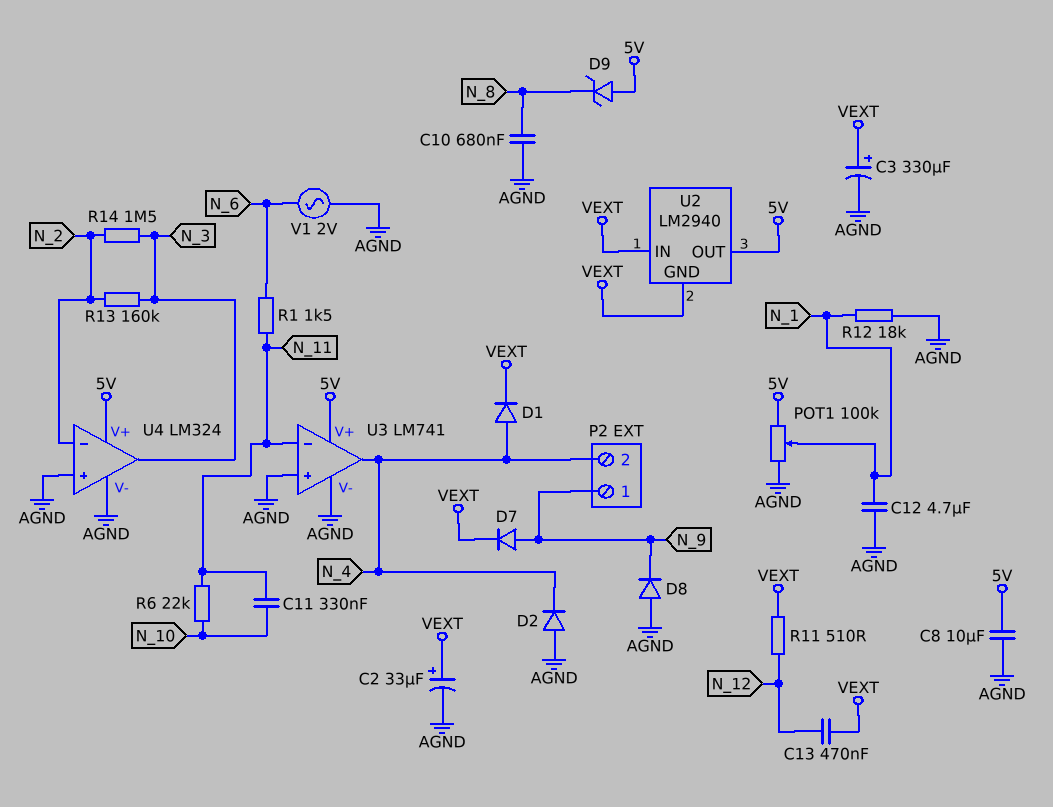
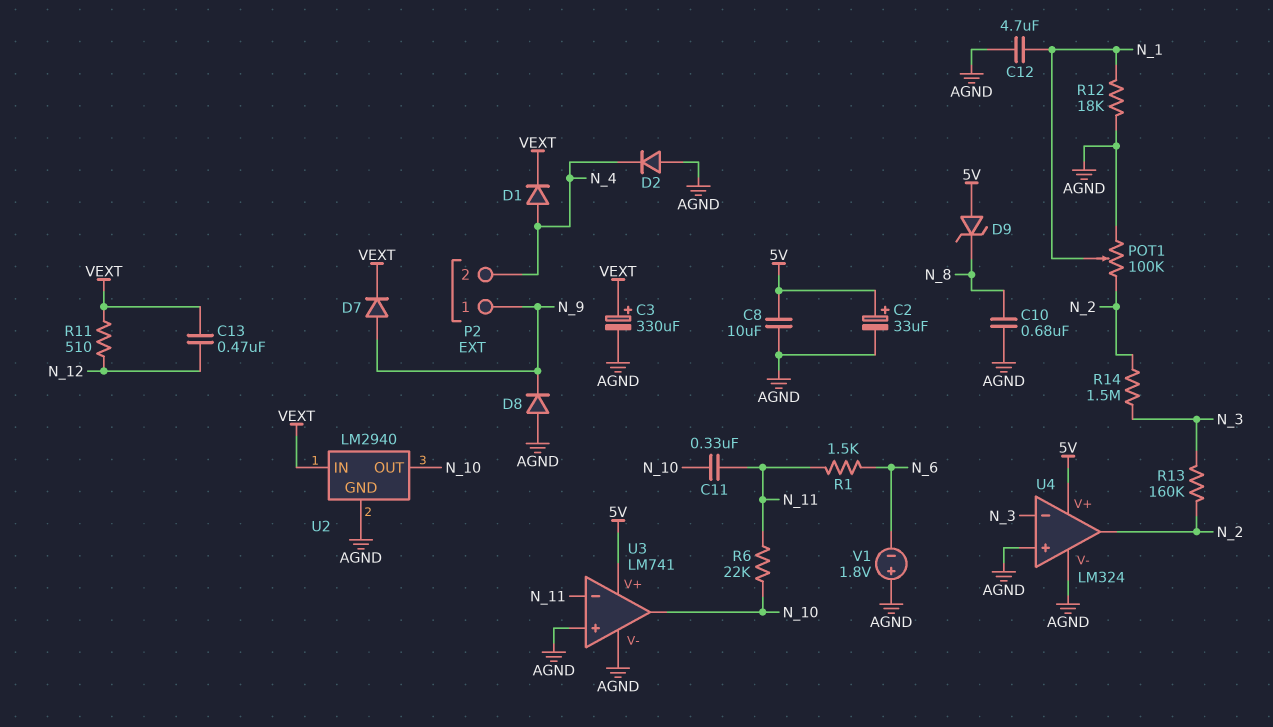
C2: 33uF (plus VEXT, minus AGND) -> 33uF (plus 5V, minus AGND)
POT1: 100k (5V, AGND, wiper N_1) -> 100k (AGND, N_2, wiper N_1)
U2 pin GND: VEXT -> AGND
U2 pin OUT: 5V -> N_10
U3 pin out: N_4 -> N_10
U4 pin in-: N_2 -> N_3
U4 pin out: N_3 -> N_2
V1: AC 2V (AGND, N_6) -> 1.8V (plus AGND, minus N_6)

